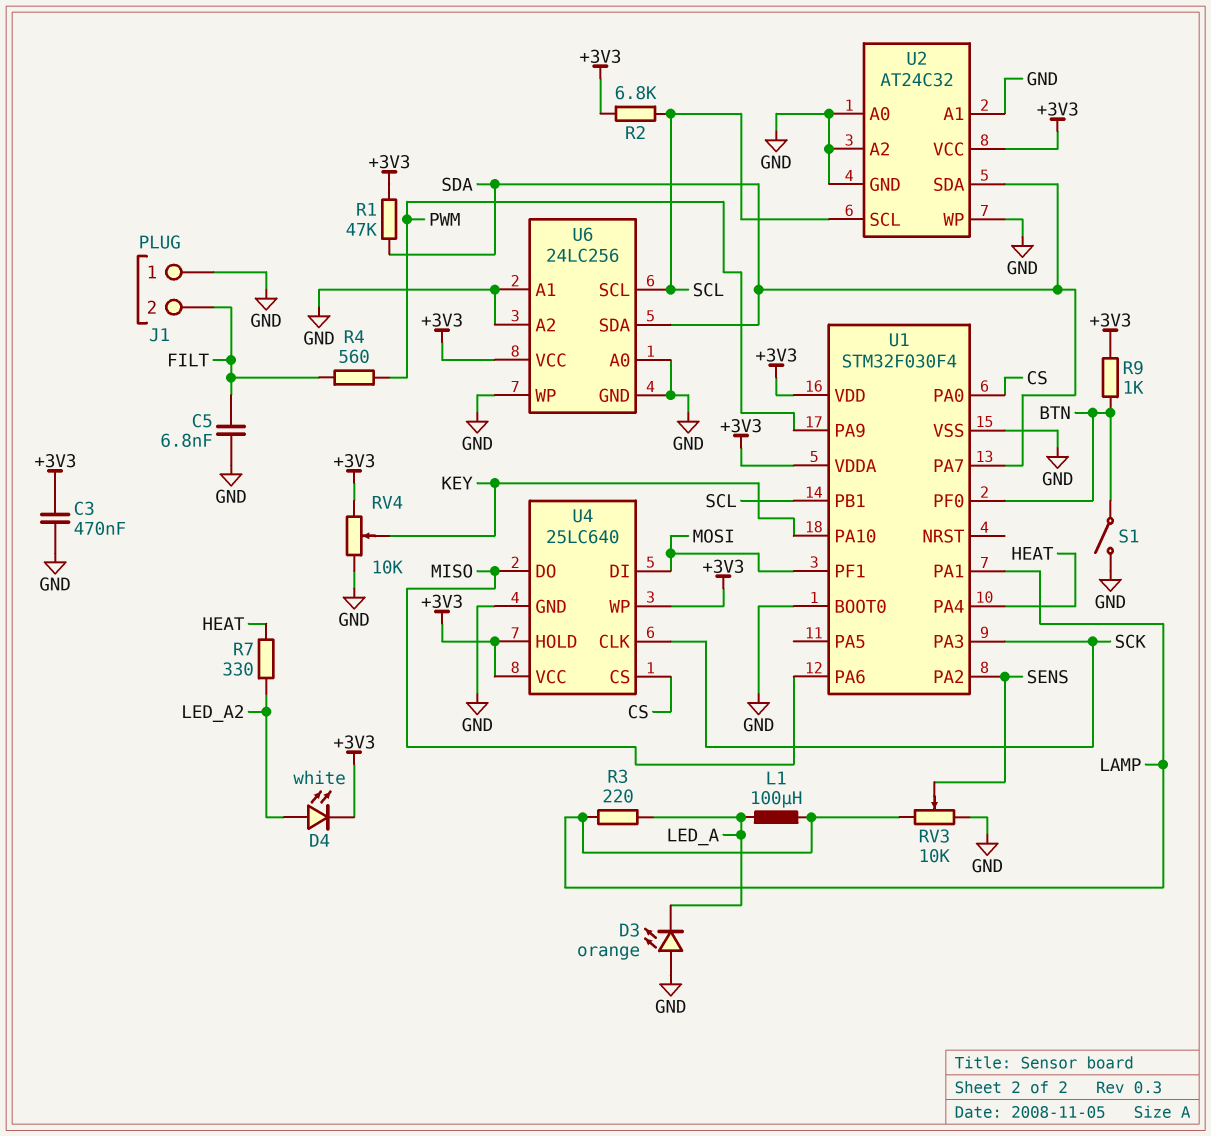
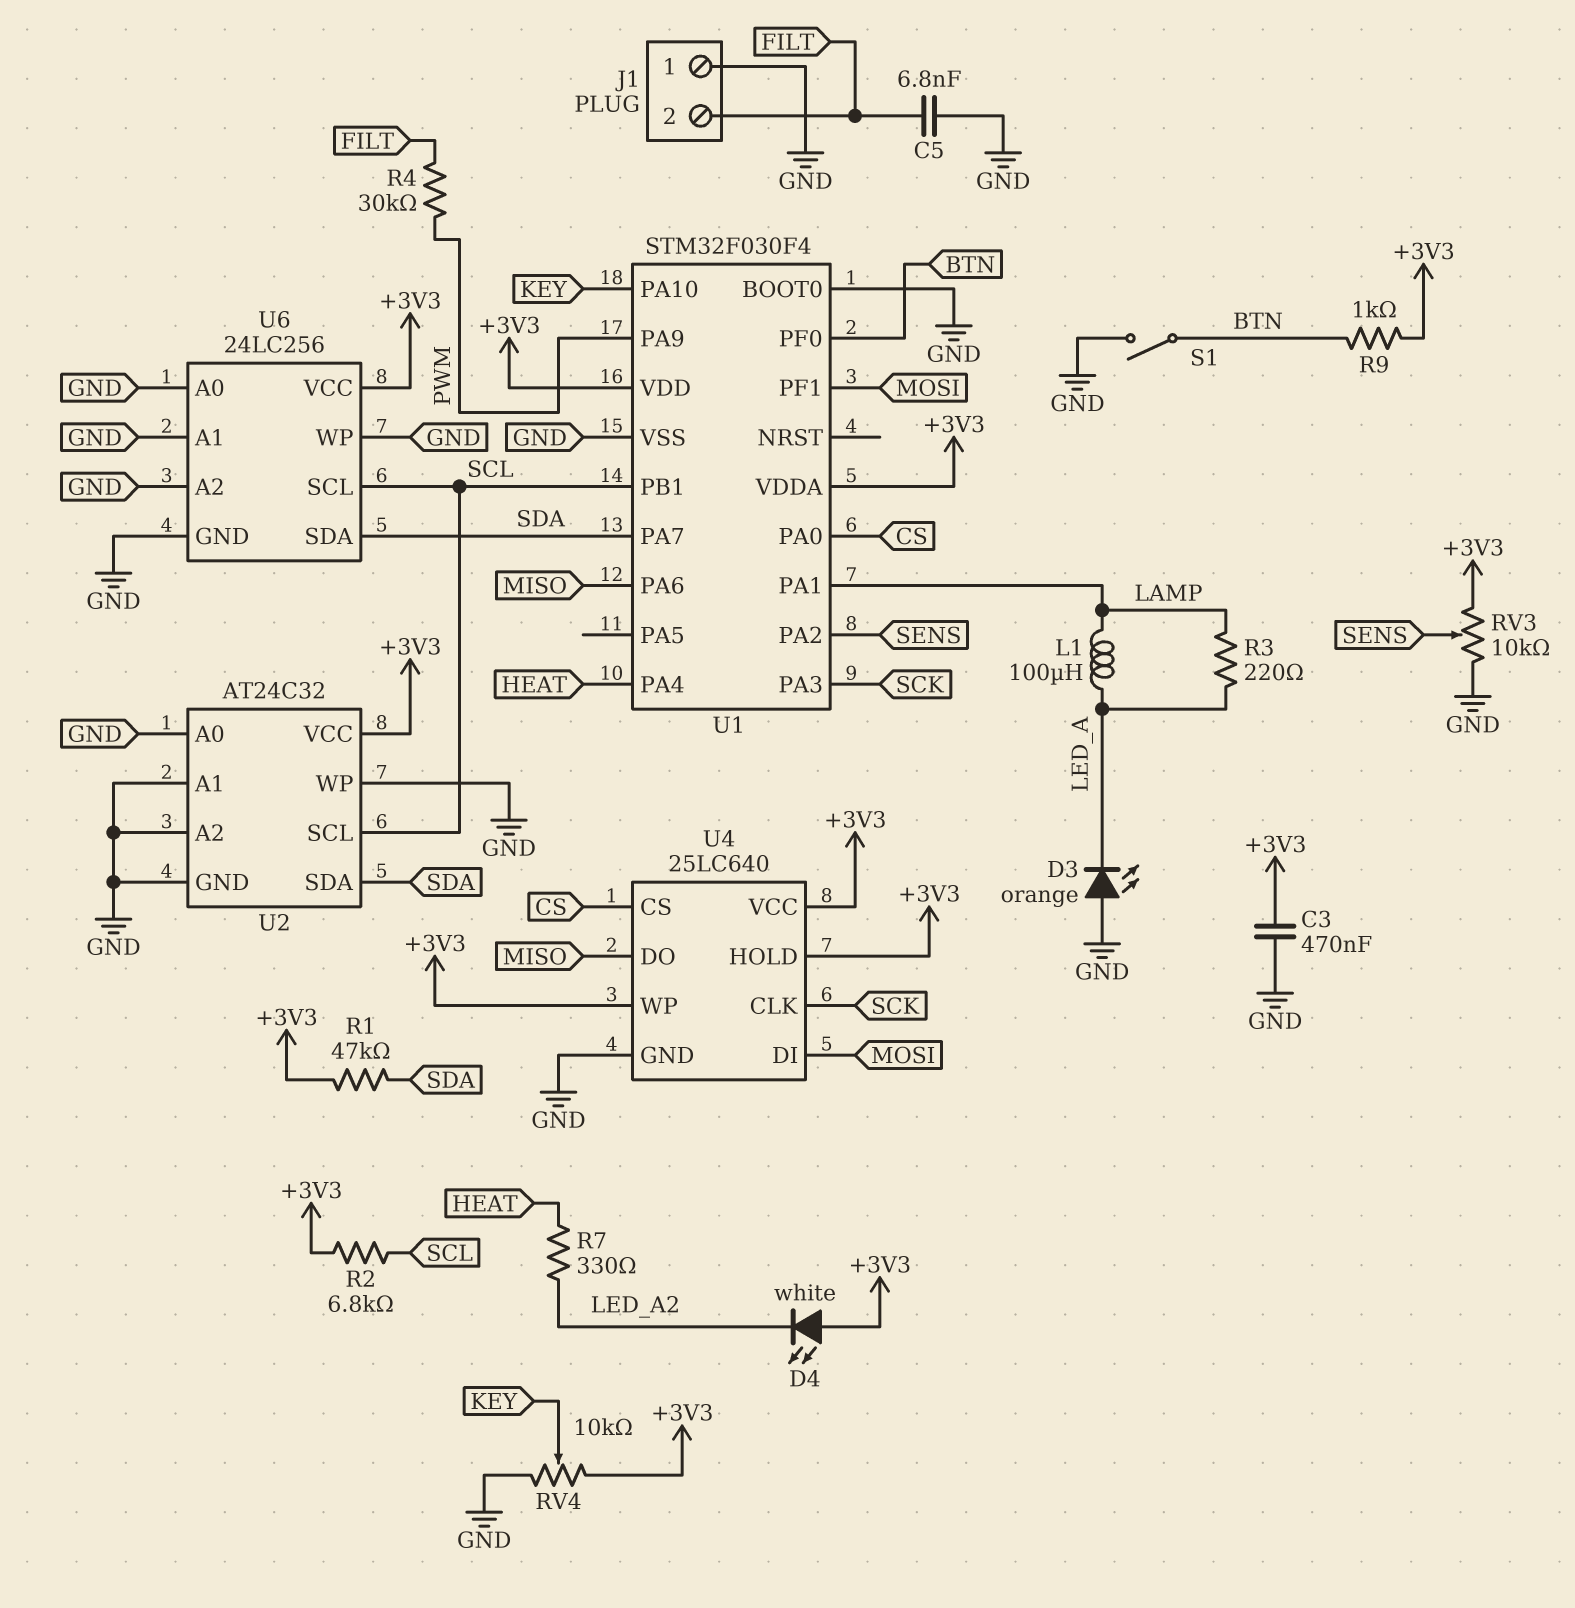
D4: LED white (A LED_A2, K +3V3) -> LED white (A +3V3, K LED_A2)
R4: 560 (FILT, PWM) -> 30k (FILT, PWM)
RV3: 10k (GND, LAMP, wiper SENS) -> 10k (+3V3, GND, wiper SENS)

